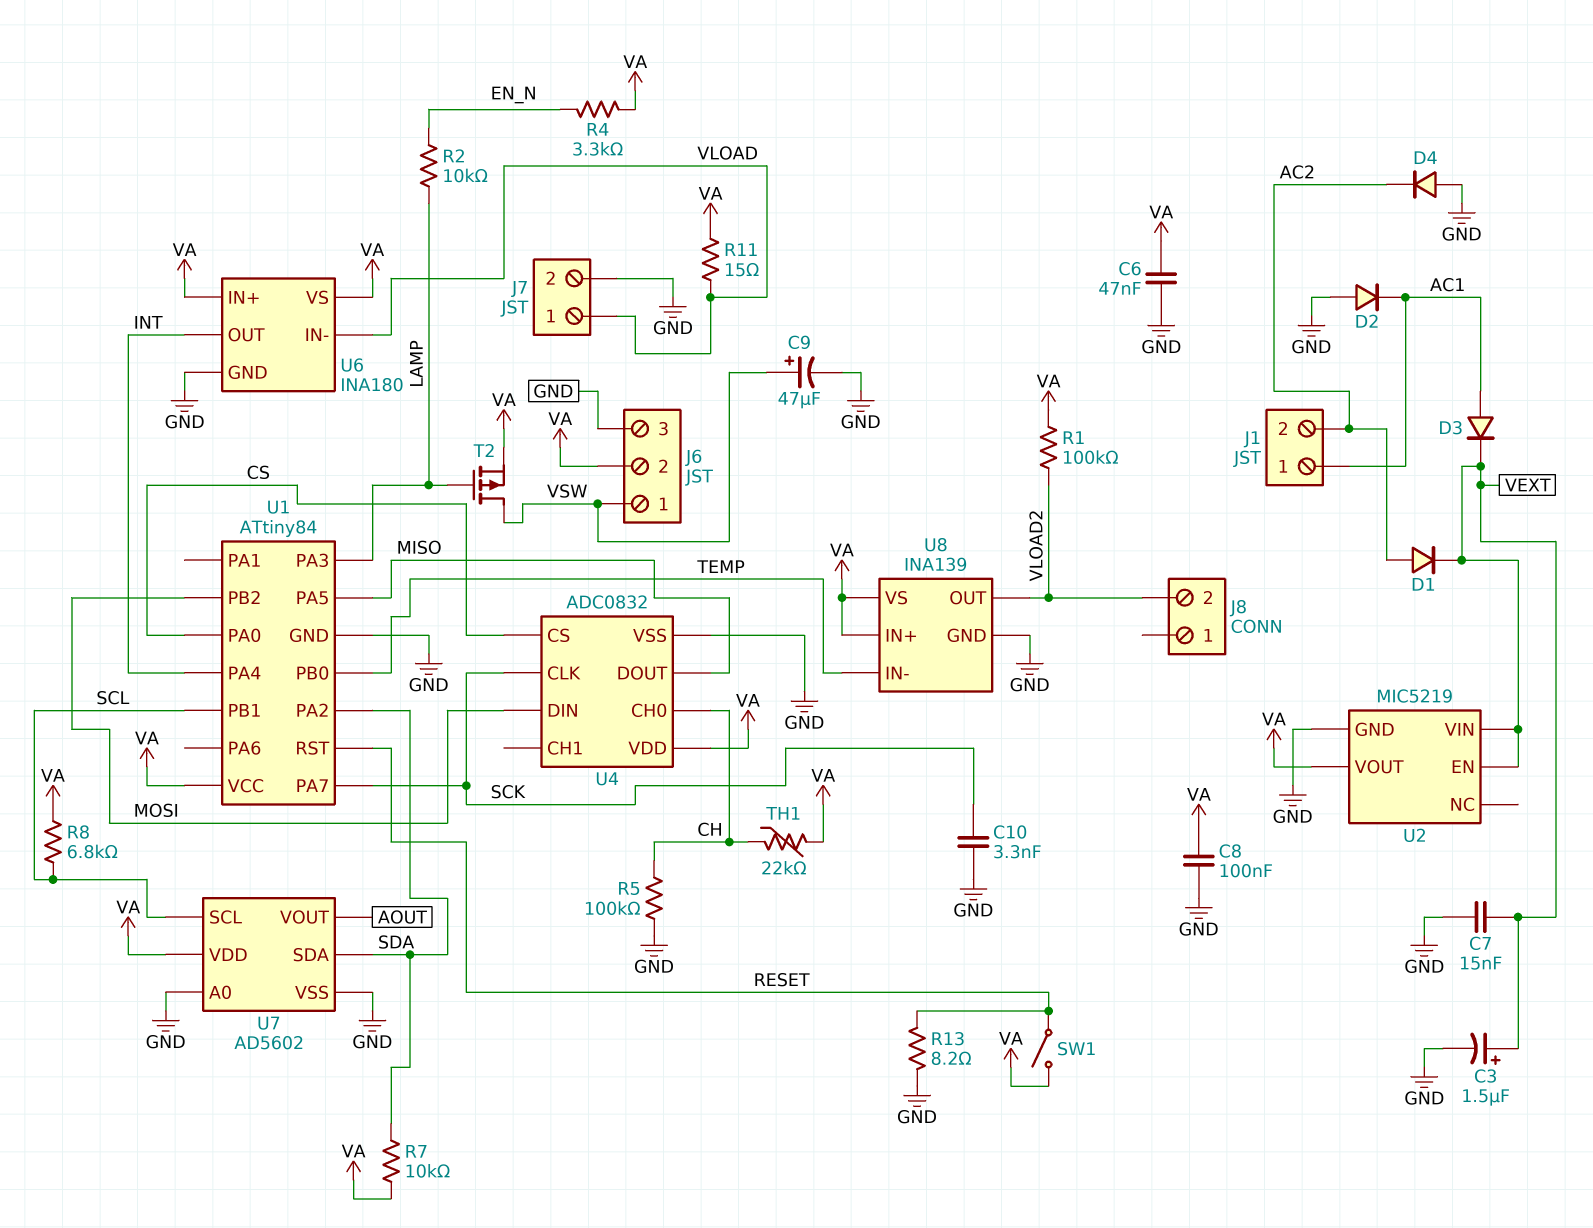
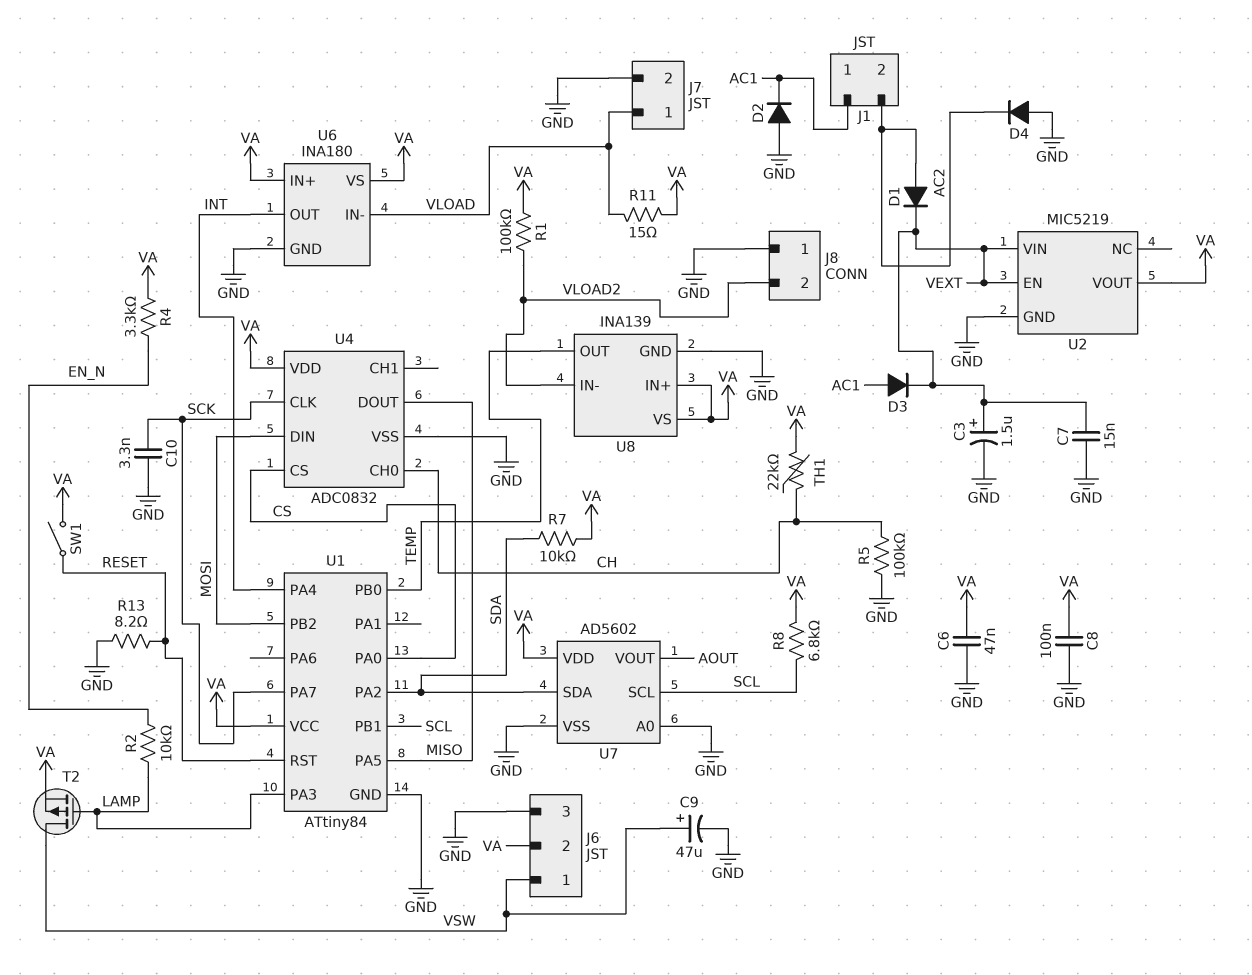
J8 pin 1: none -> GND
U8 pin IN-: TEMP -> VLOAD2
U8 pin OUT: VLOAD2 -> TEMP

